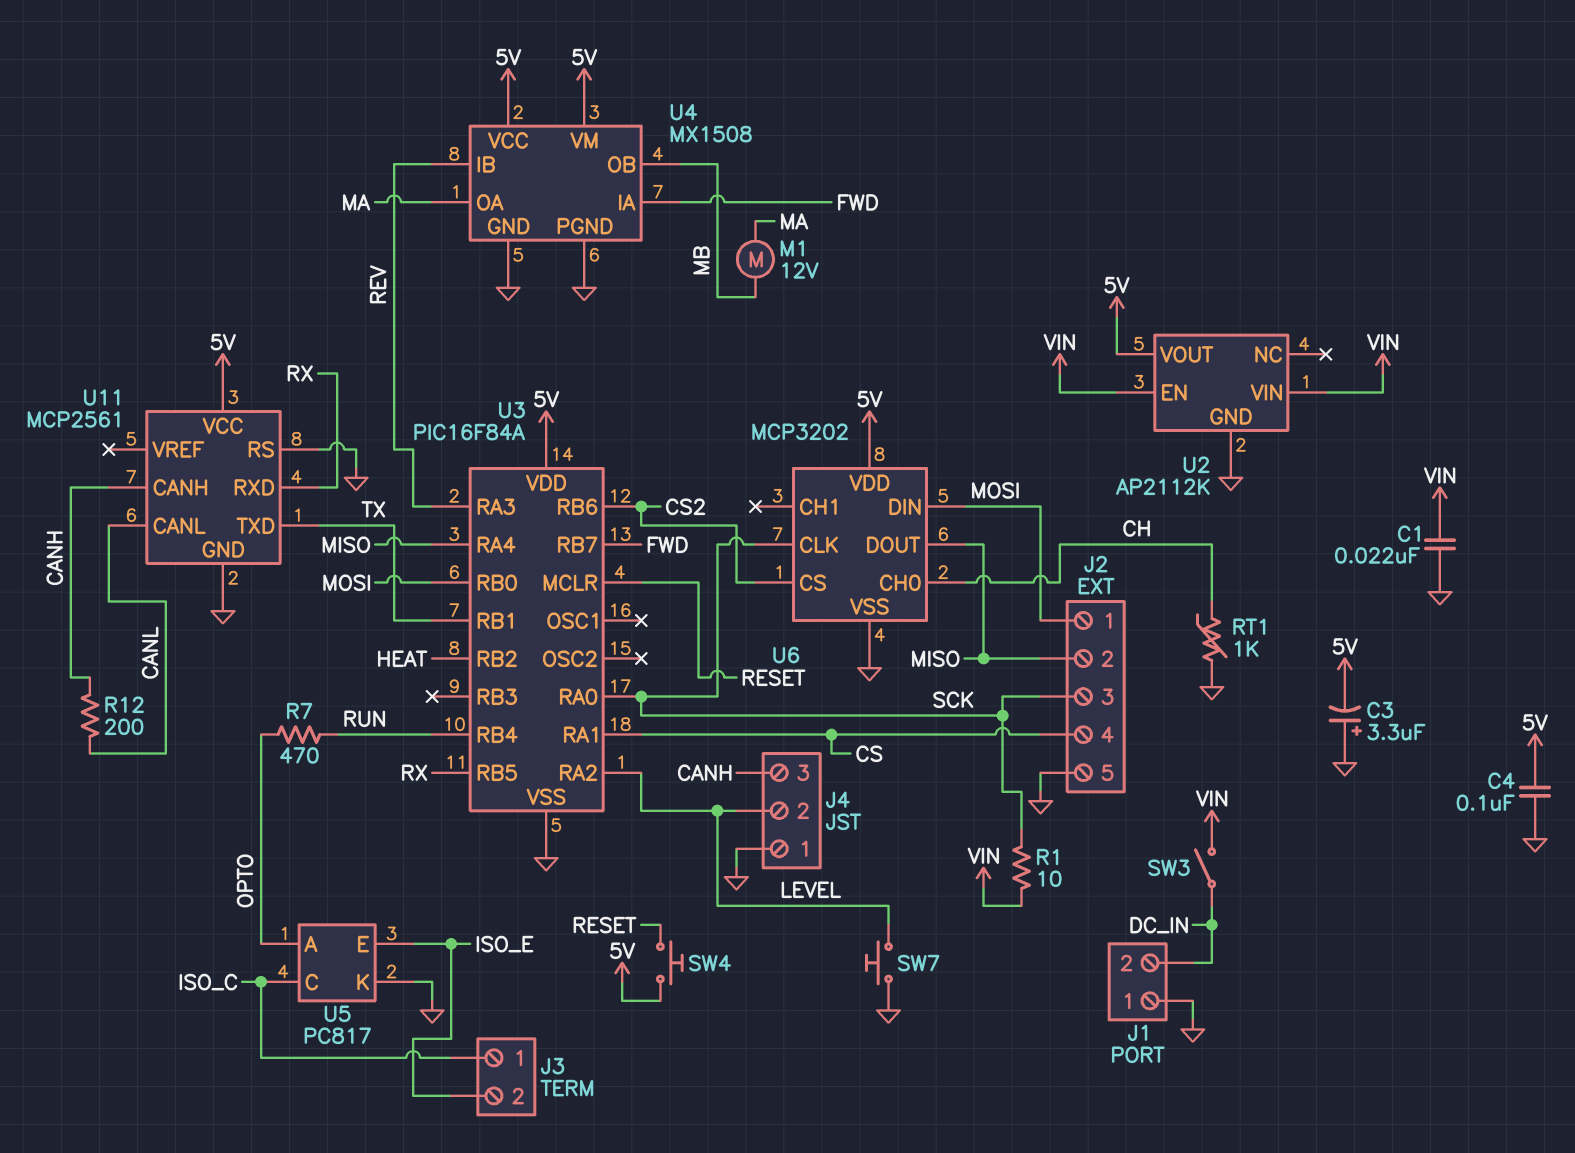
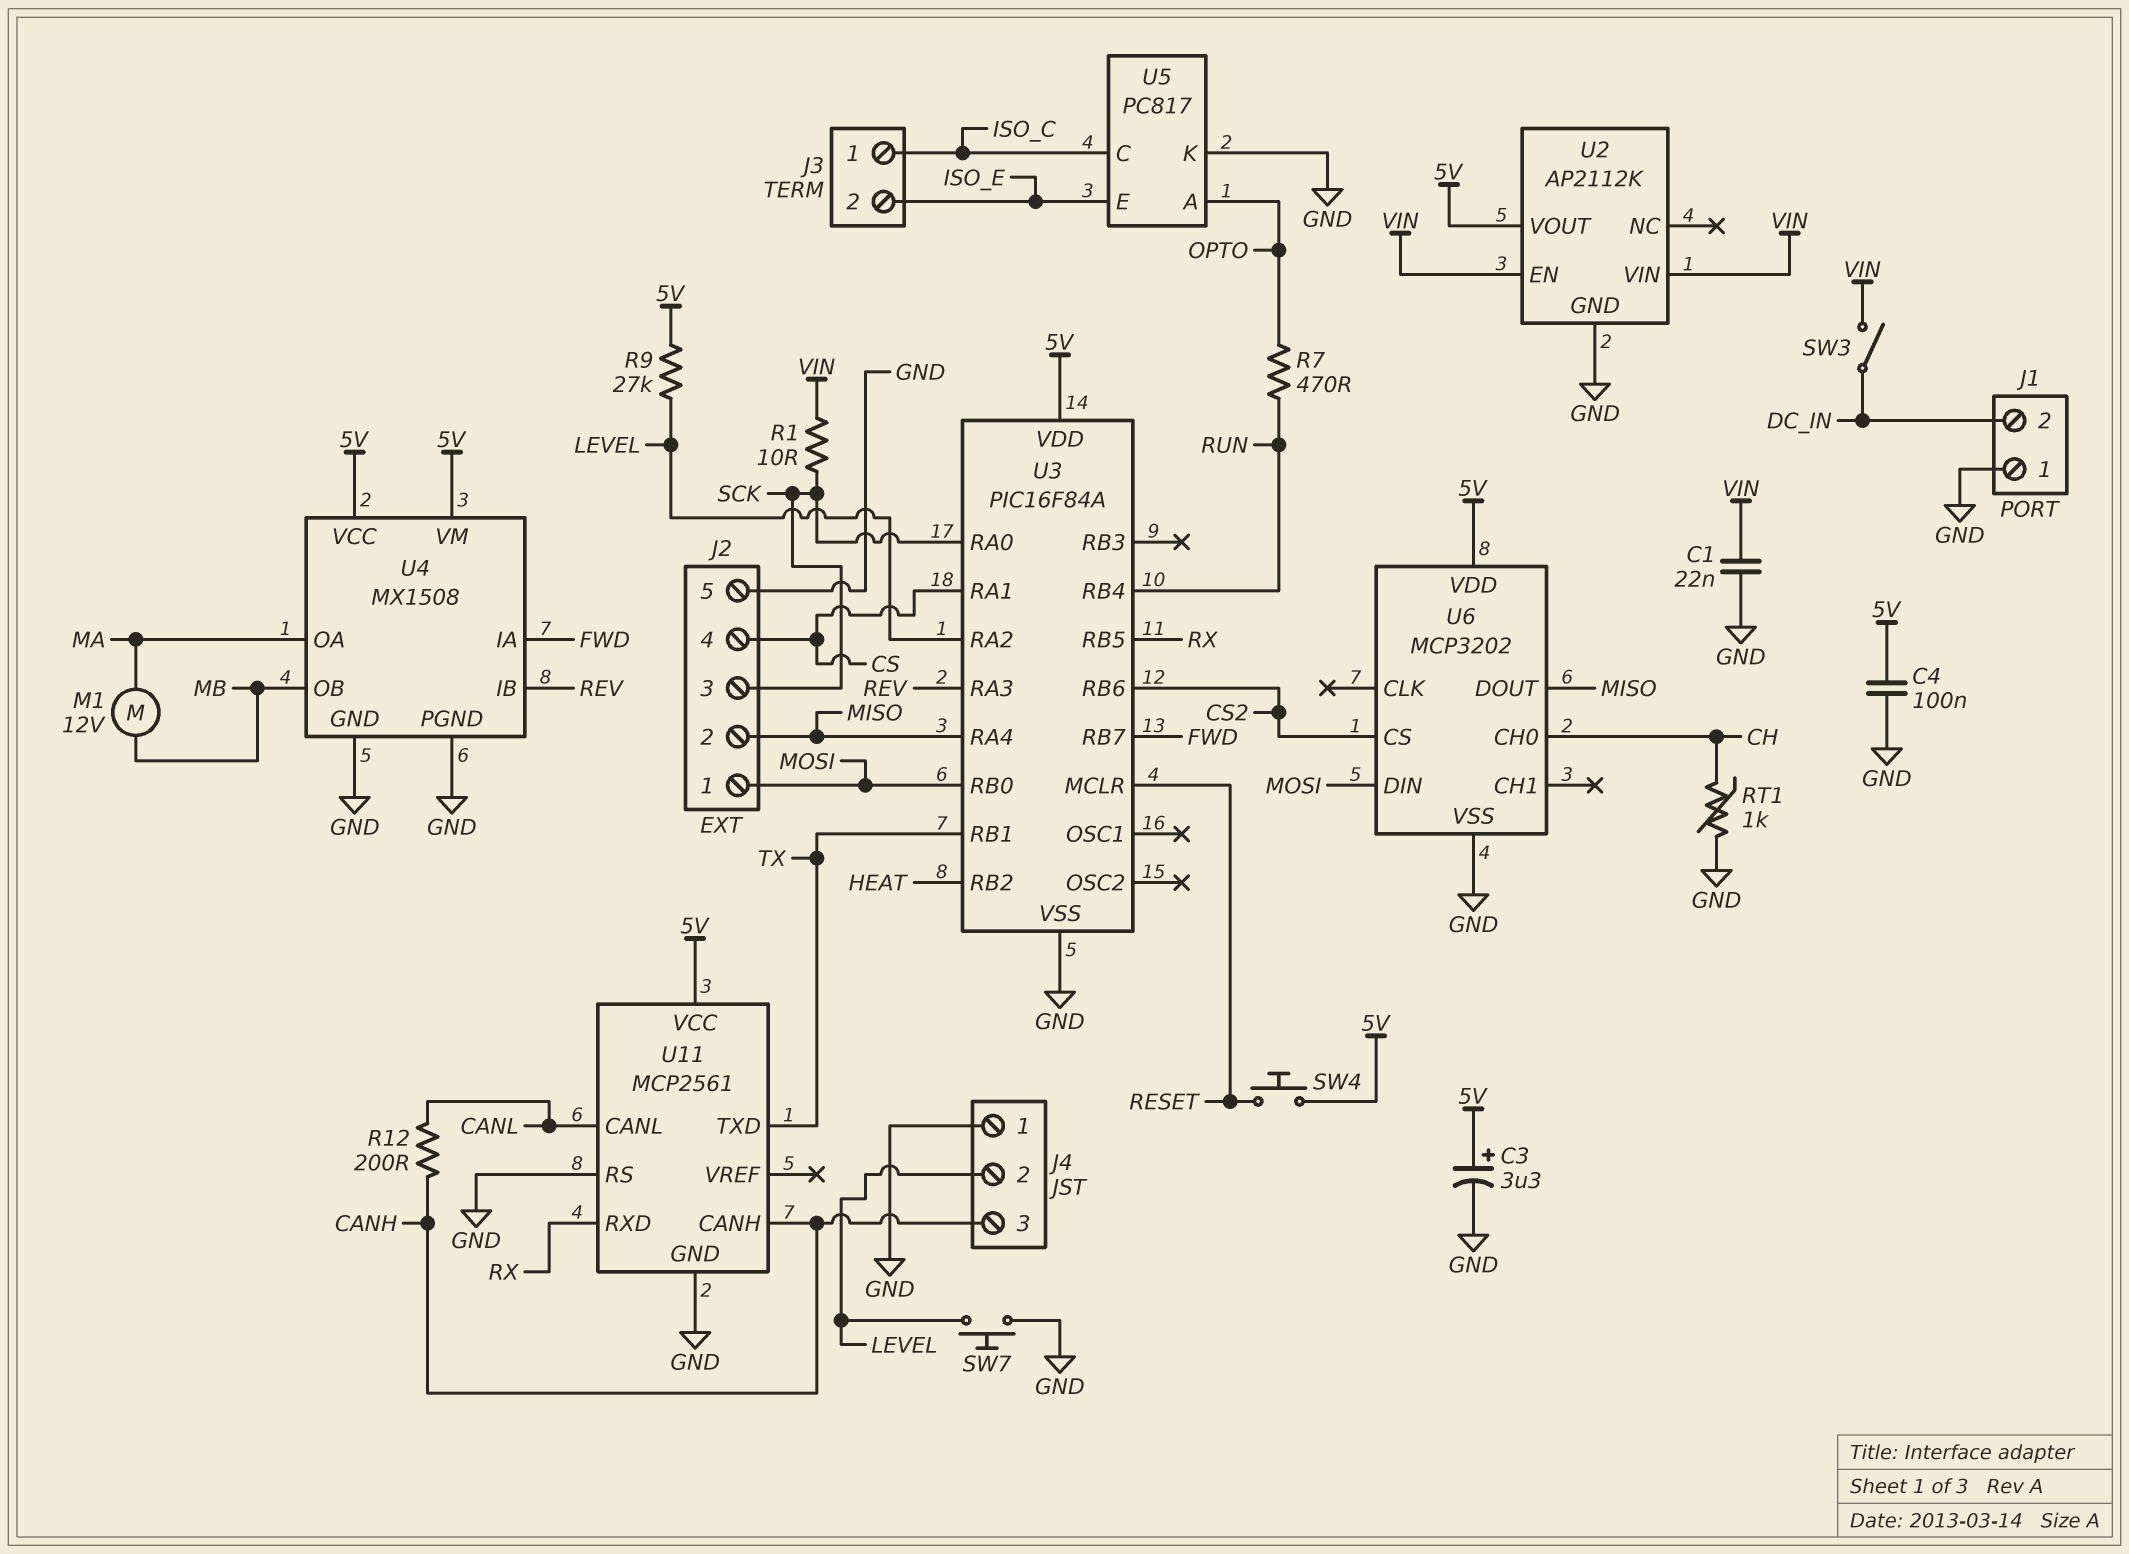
C3: 3.3uF (plus GND, minus 5V) -> 3.3uF (plus 5V, minus GND)
R9: none -> 27k (5V, LEVEL)
U6 pin CLK: SCK -> none

